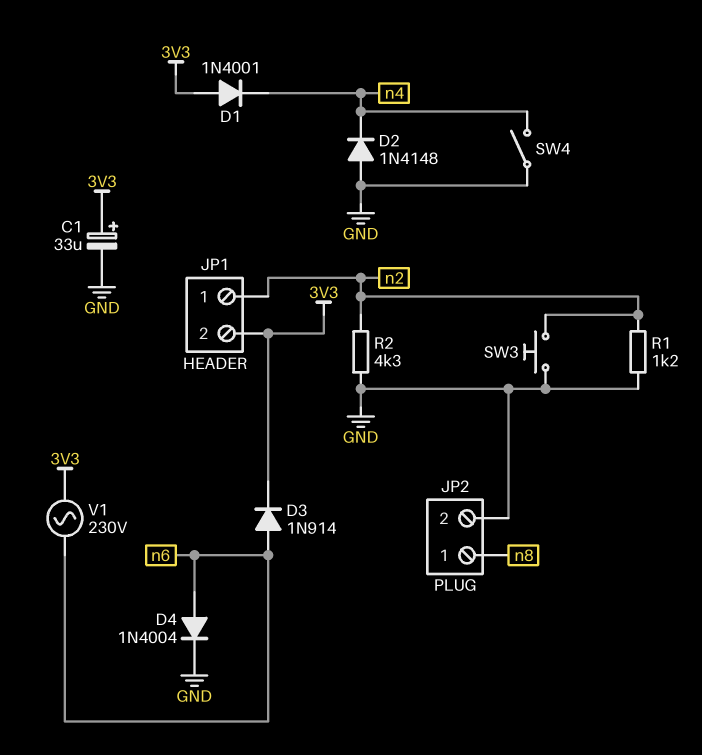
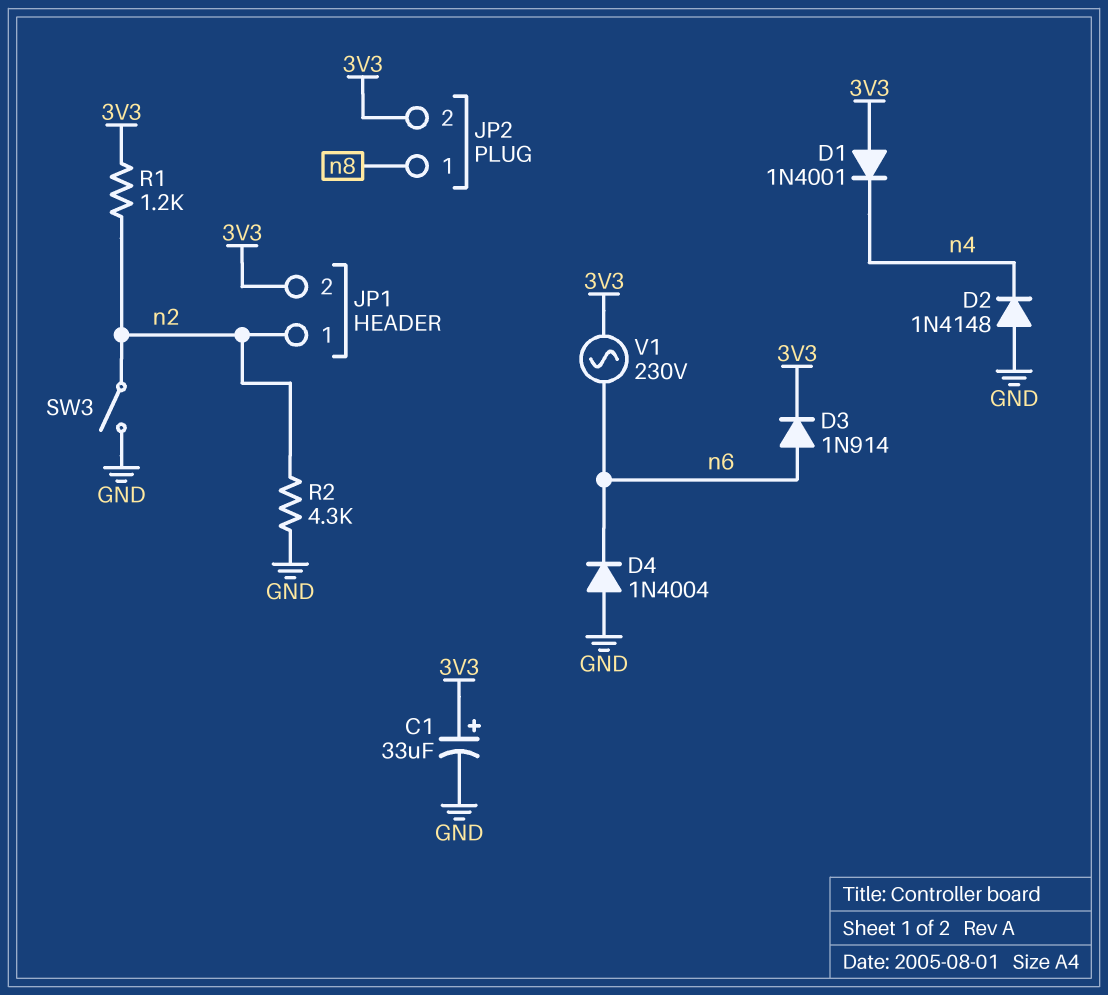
D4: diode 1N4004 (A n6, K GND) -> diode 1N4004 (A GND, K n6)
JP2 pin 2: GND -> 3V3
R1: 1.2k (GND, n2) -> 1.2k (3V3, n2)
SW3: button (GND, n2) -> switch (GND, n2)
SW4: switch (GND, n4) -> none

